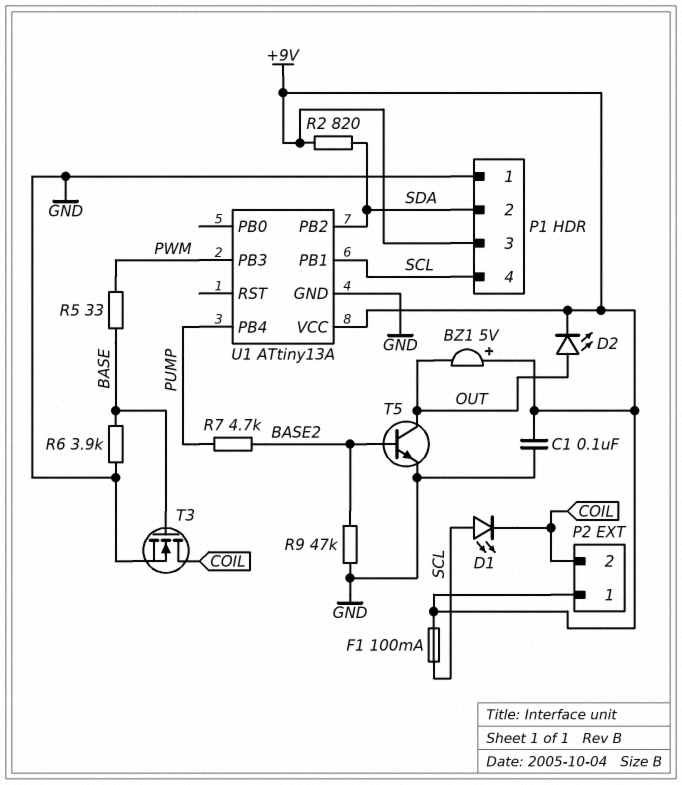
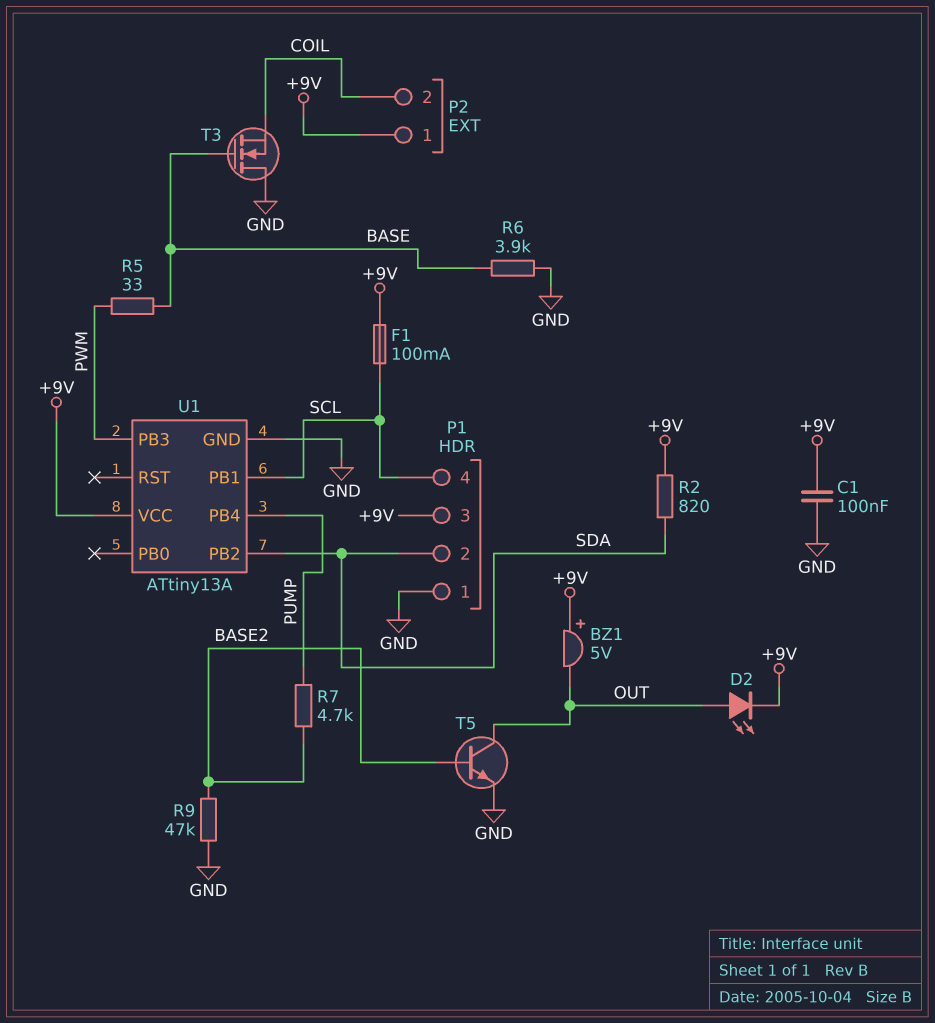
D1: LED (A SCL, K COIL) -> none
T3: NMOS (G BASE, D COIL, S GND) -> NMOS (G BASE, D GND, S COIL)

